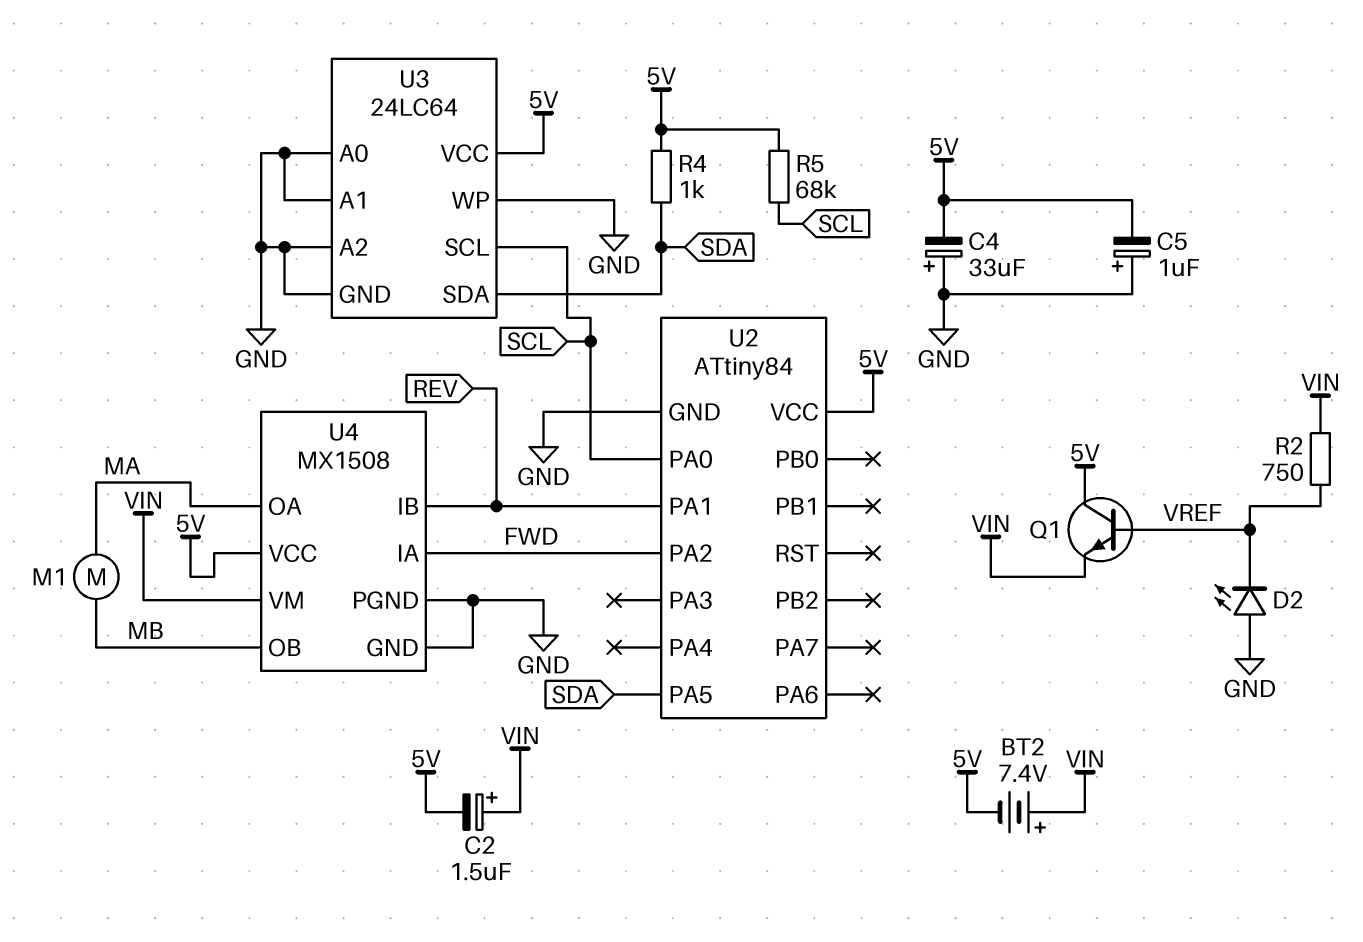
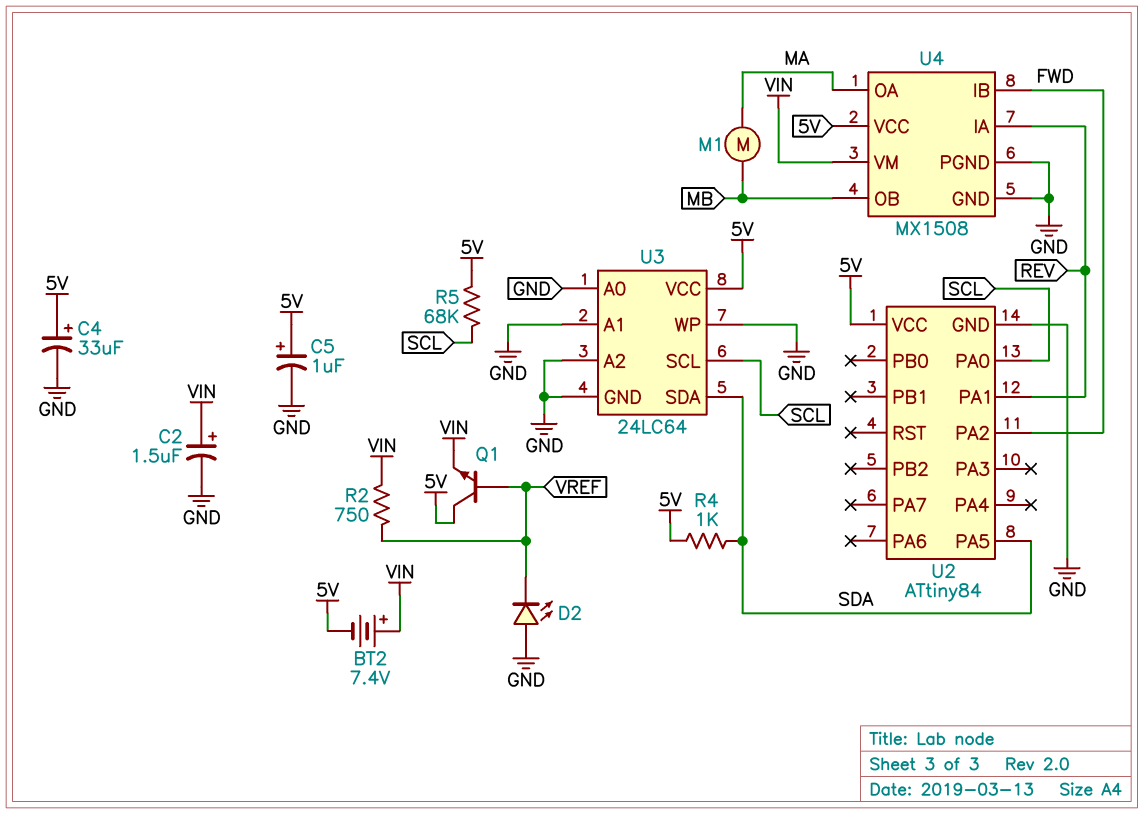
C2: 1.5uF (plus VIN, minus 5V) -> 1.5uF (plus VIN, minus GND)
C4: 33uF (plus GND, minus 5V) -> 33uF (plus 5V, minus GND)
C5: 1uF (plus GND, minus 5V) -> 1uF (plus 5V, minus GND)
U4 pin IA: FWD -> REV
U4 pin IB: REV -> FWD

